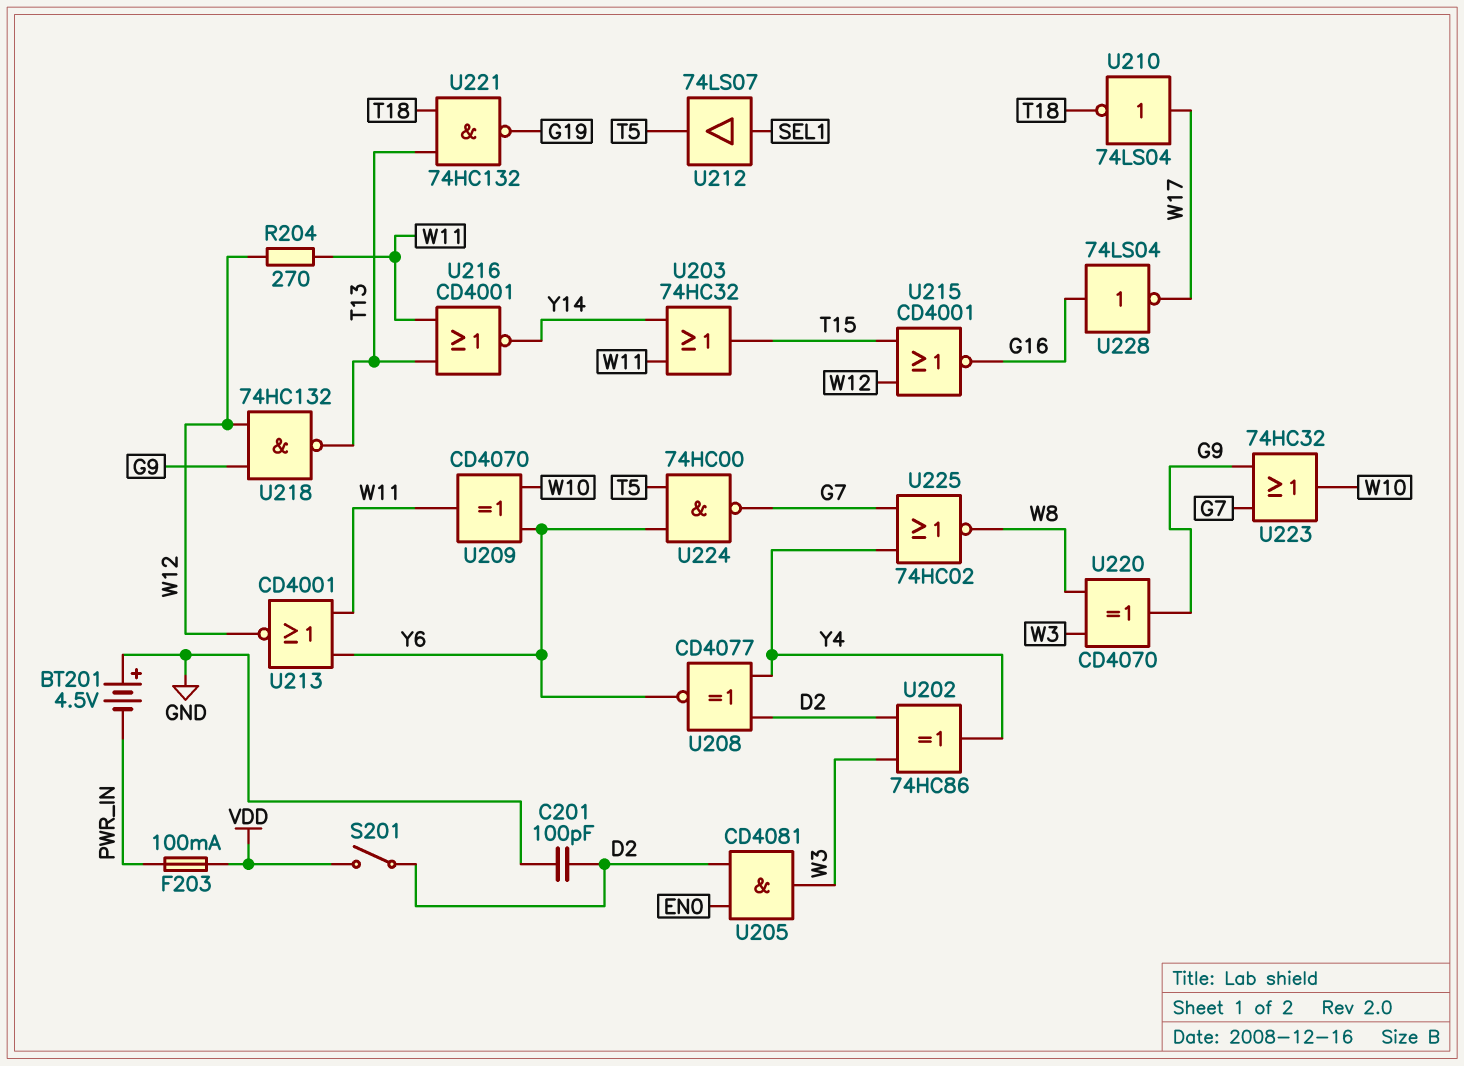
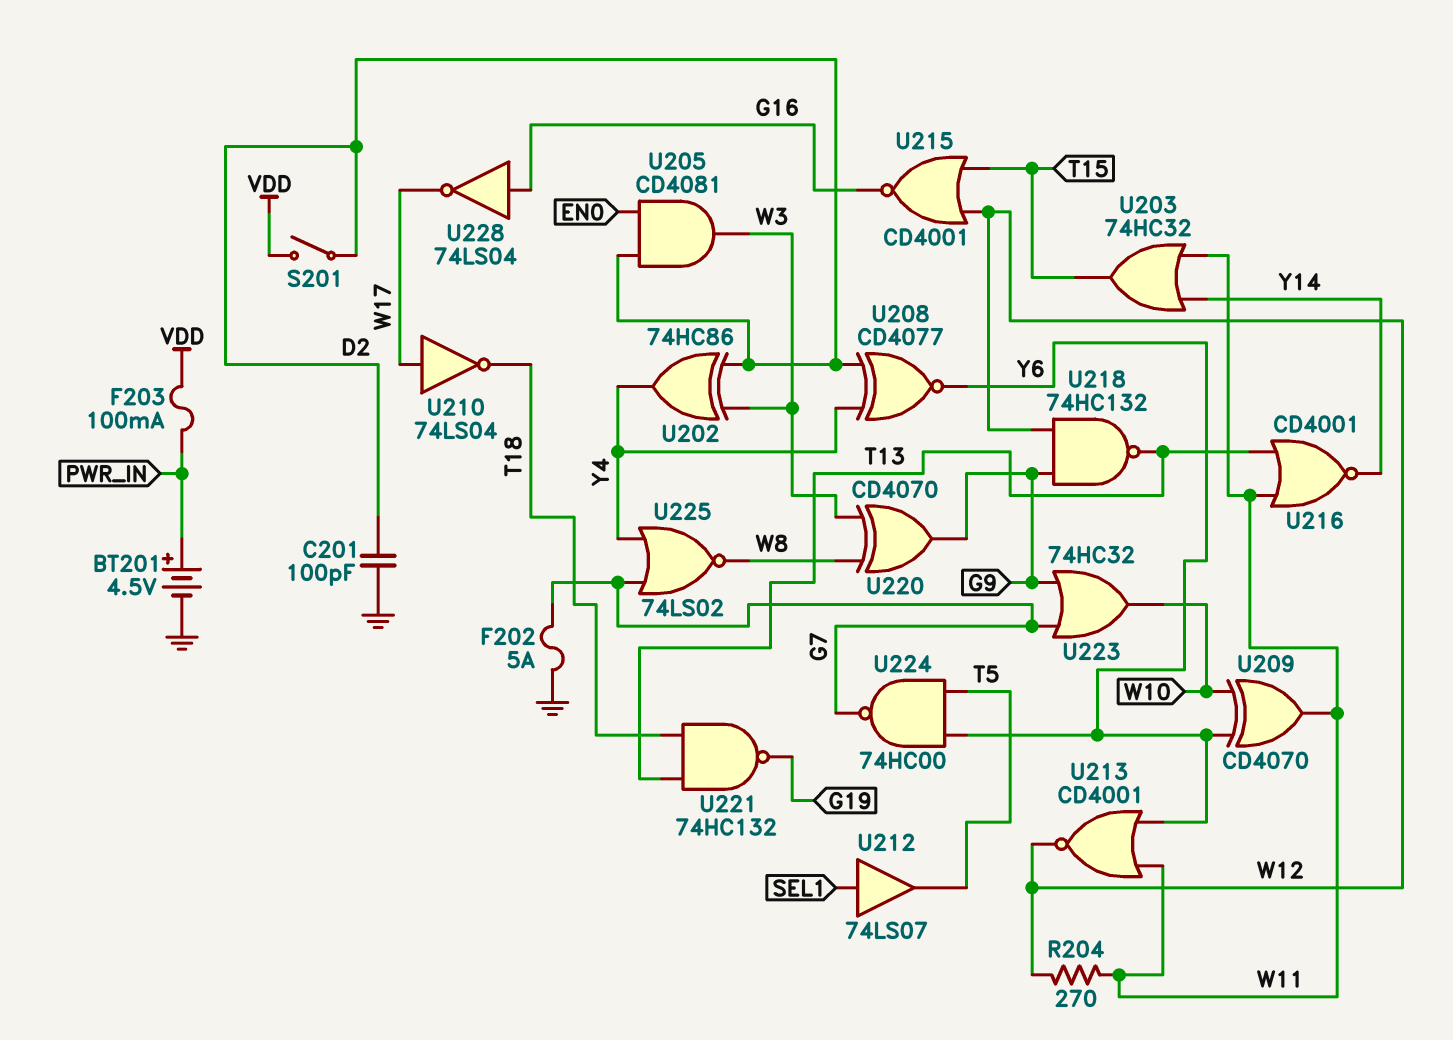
BT201: 4.5V (plus GND, minus PWR_IN) -> 4.5V (plus PWR_IN, minus GND)
F202: none -> 5A (G7, GND)
U225: NOR 74HC02 (in G7, in Y4, out W8) -> NOR 74LS02 (in G7, in Y4, out W8)

